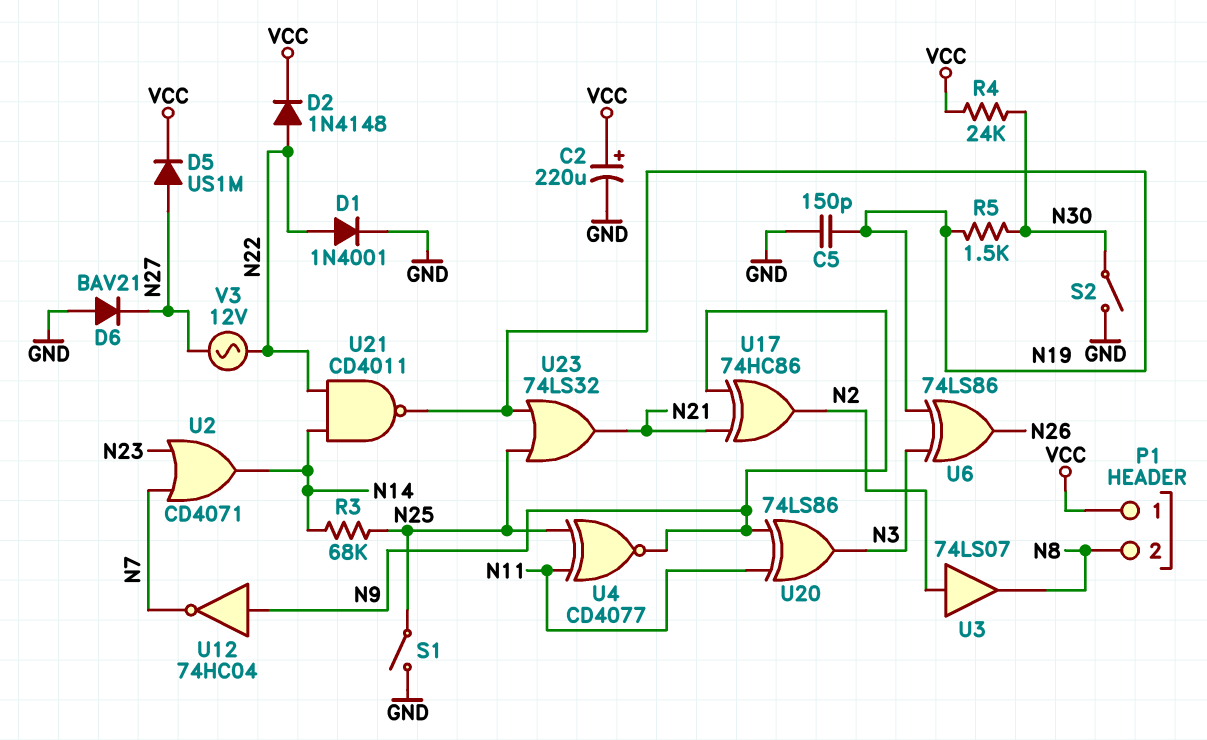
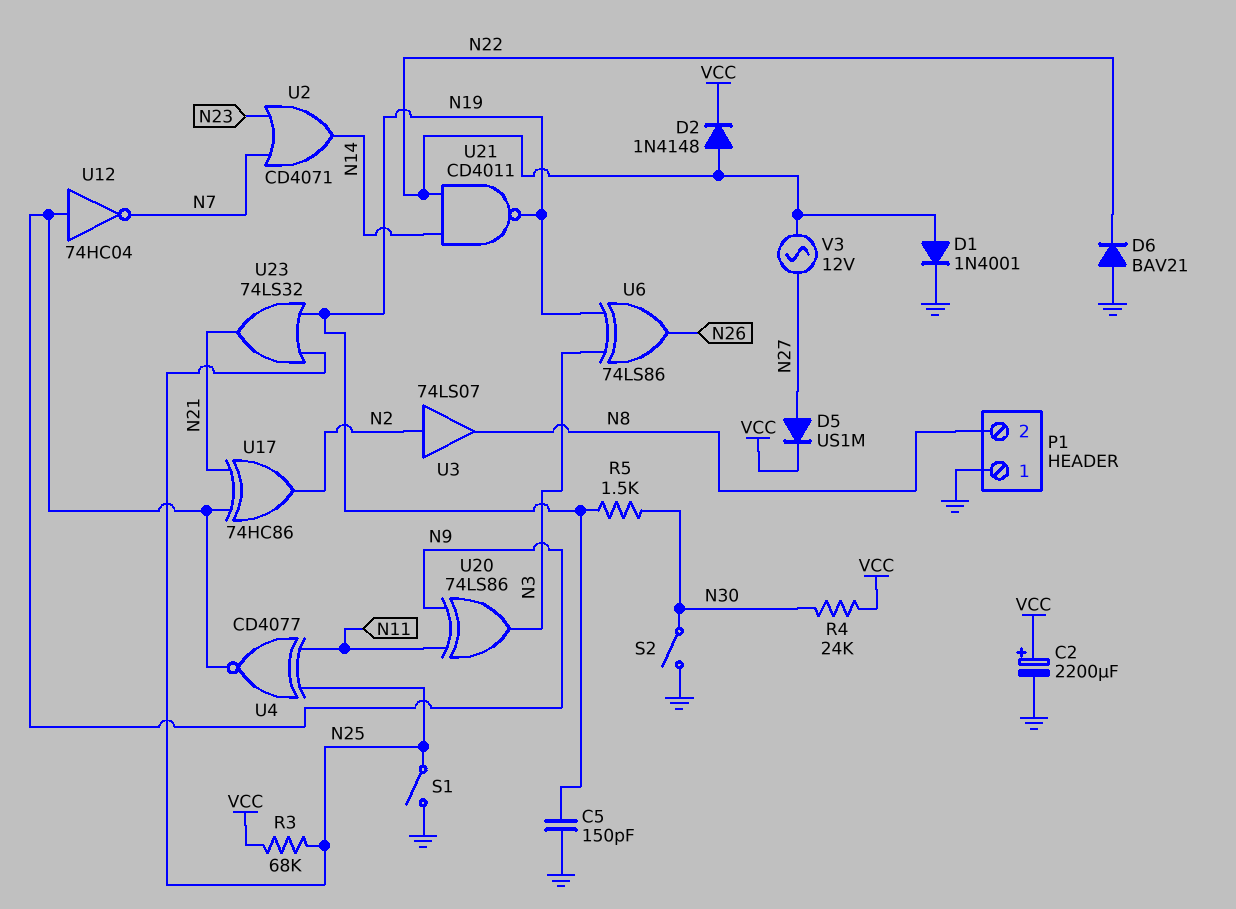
C2: 220uF (plus VCC, minus GND) -> 2200uF (plus VCC, minus GND)
D6: diode BAV21 (A GND, K N27) -> diode BAV21 (A GND, K N22)
P1 pin 1: VCC -> GND
R3: 68k (N14, N25) -> 68k (N25, VCC)

